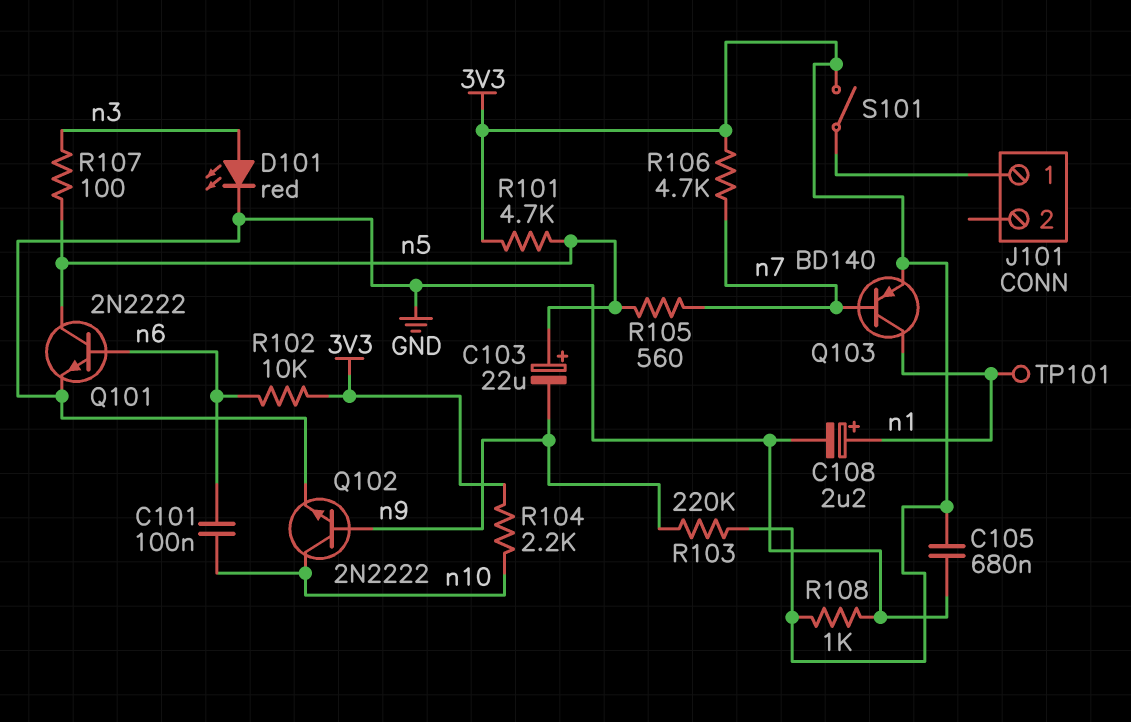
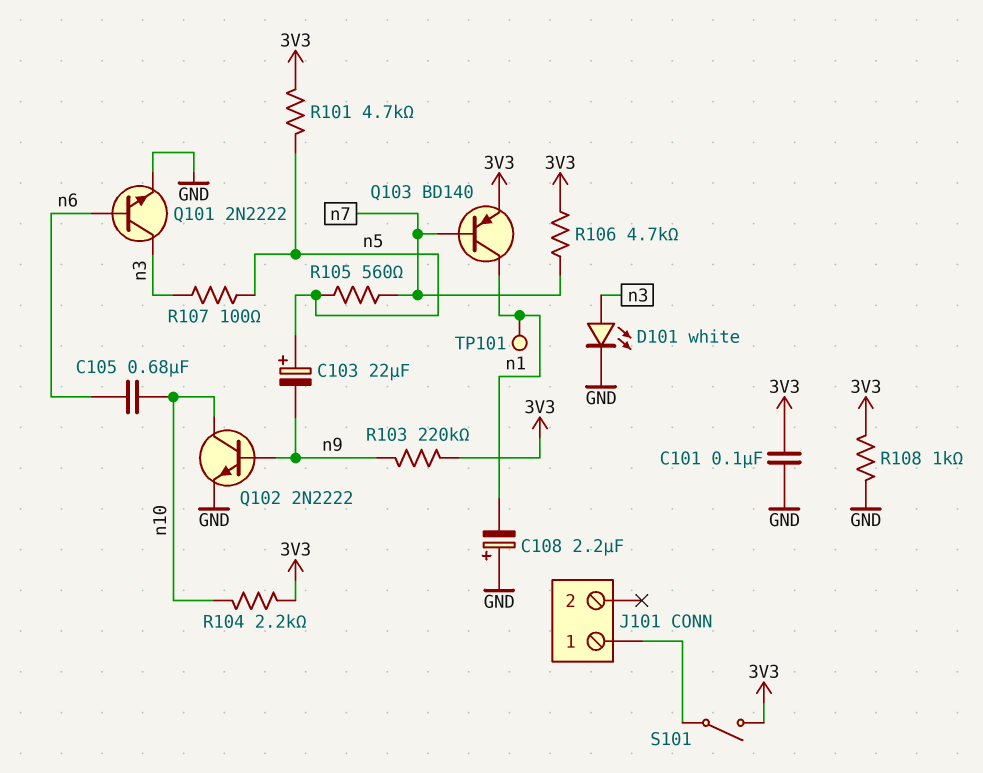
C101: 100nF (n6, n10) -> 100nF (3V3, GND)
C105: 680nF (3V3, GND) -> 680nF (n6, n10)
C108: 2.2uF (plus n1, minus GND) -> 2.2uF (plus GND, minus n1)
D101: LED red (A n3, K GND) -> LED white (A n3, K GND)
Q101: NPN 2N2222 (B n6, C n5, E GND) -> NPN 2N2222 (B n6, C n3, E GND)
R102: 10k (3V3, n6) -> none

